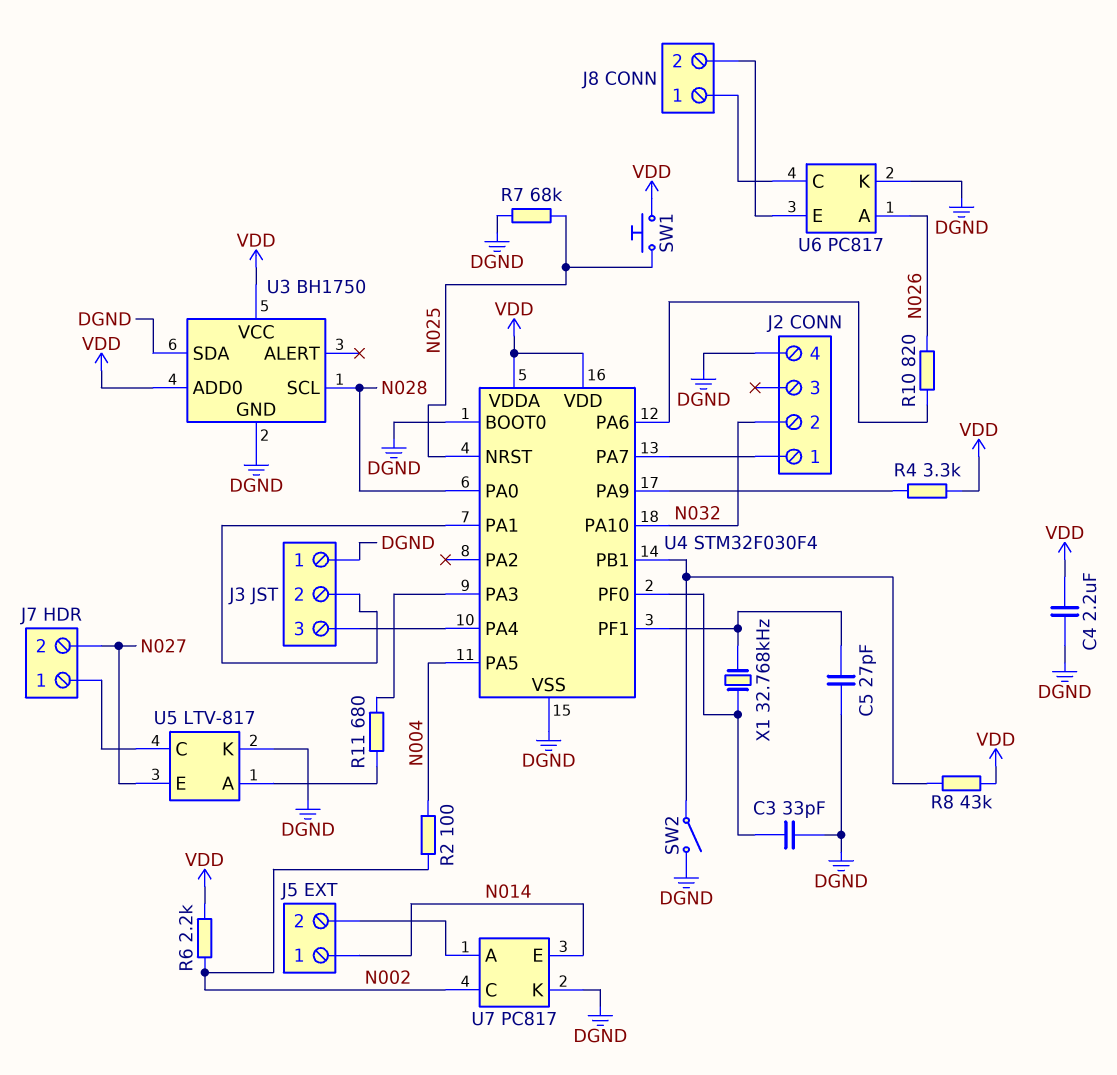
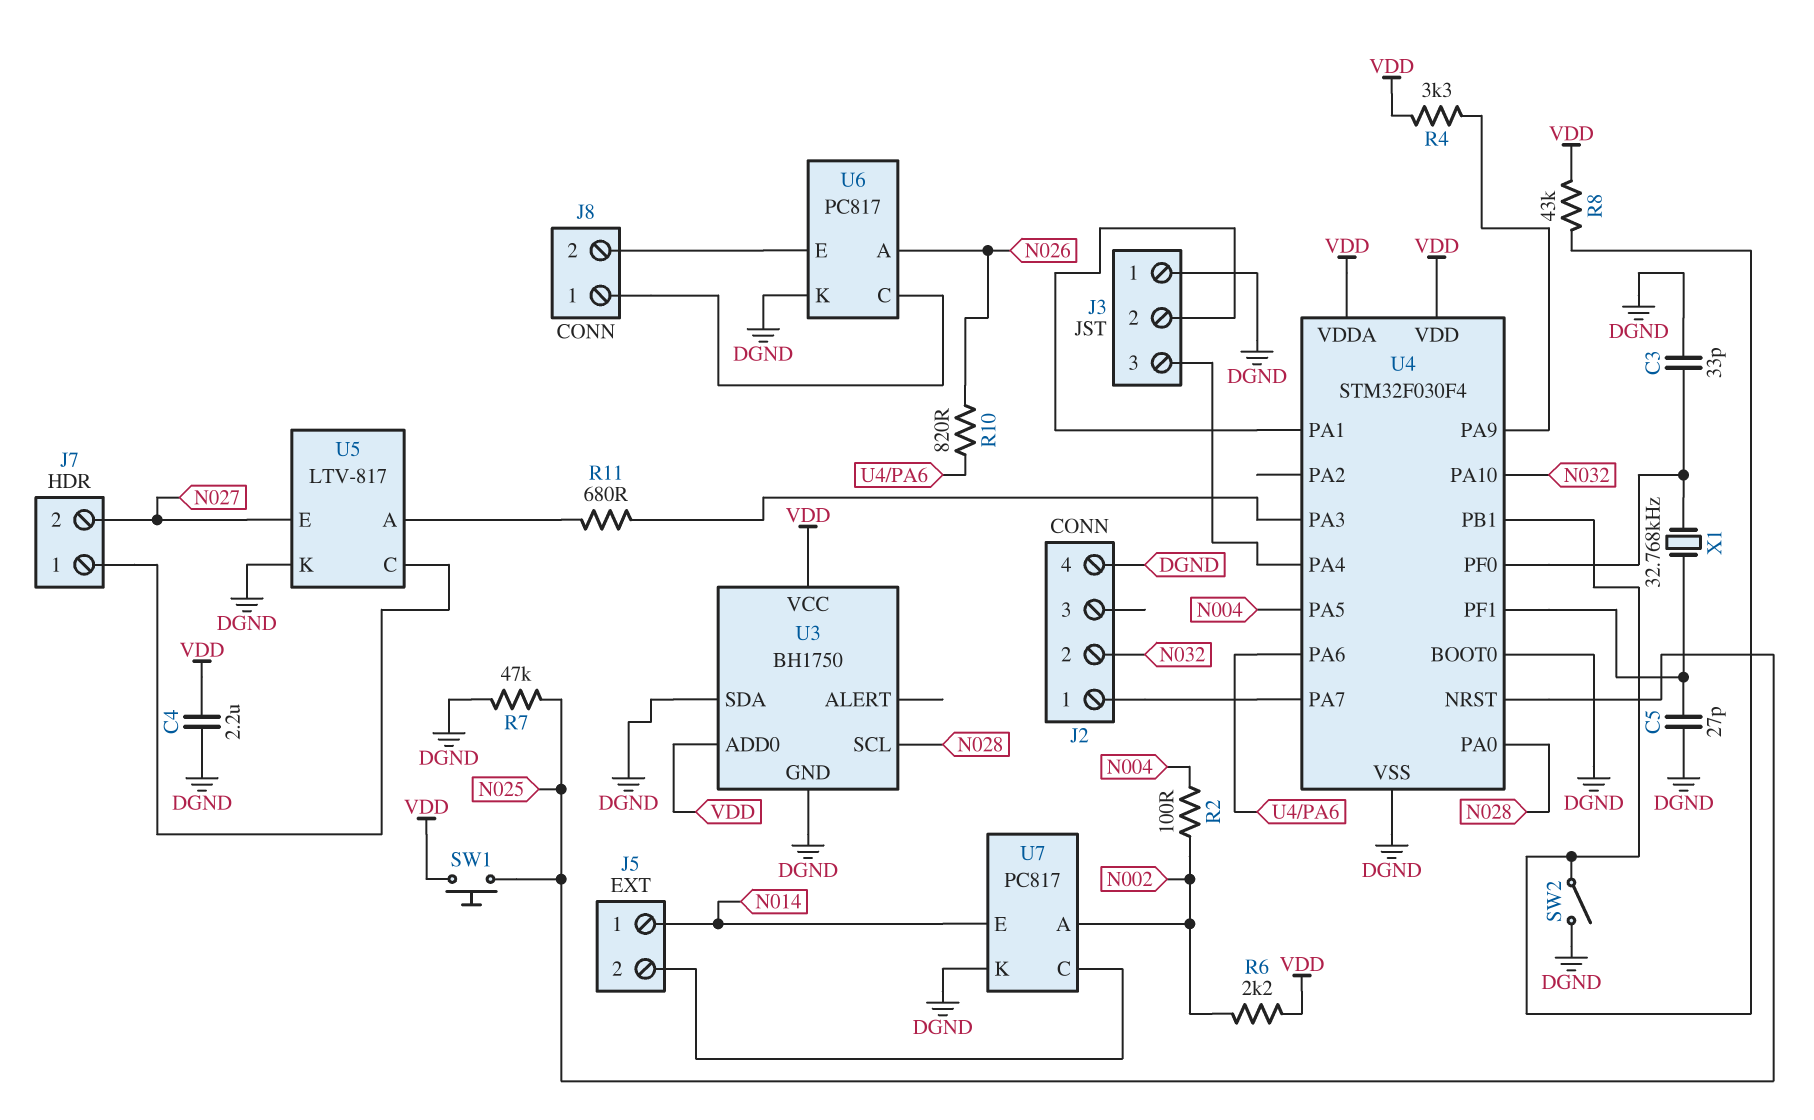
R7: 68k (DGND, N025) -> 47k (DGND, N025)
U7 pin A: J5/2 -> N002
U7 pin C: N002 -> J5/2

